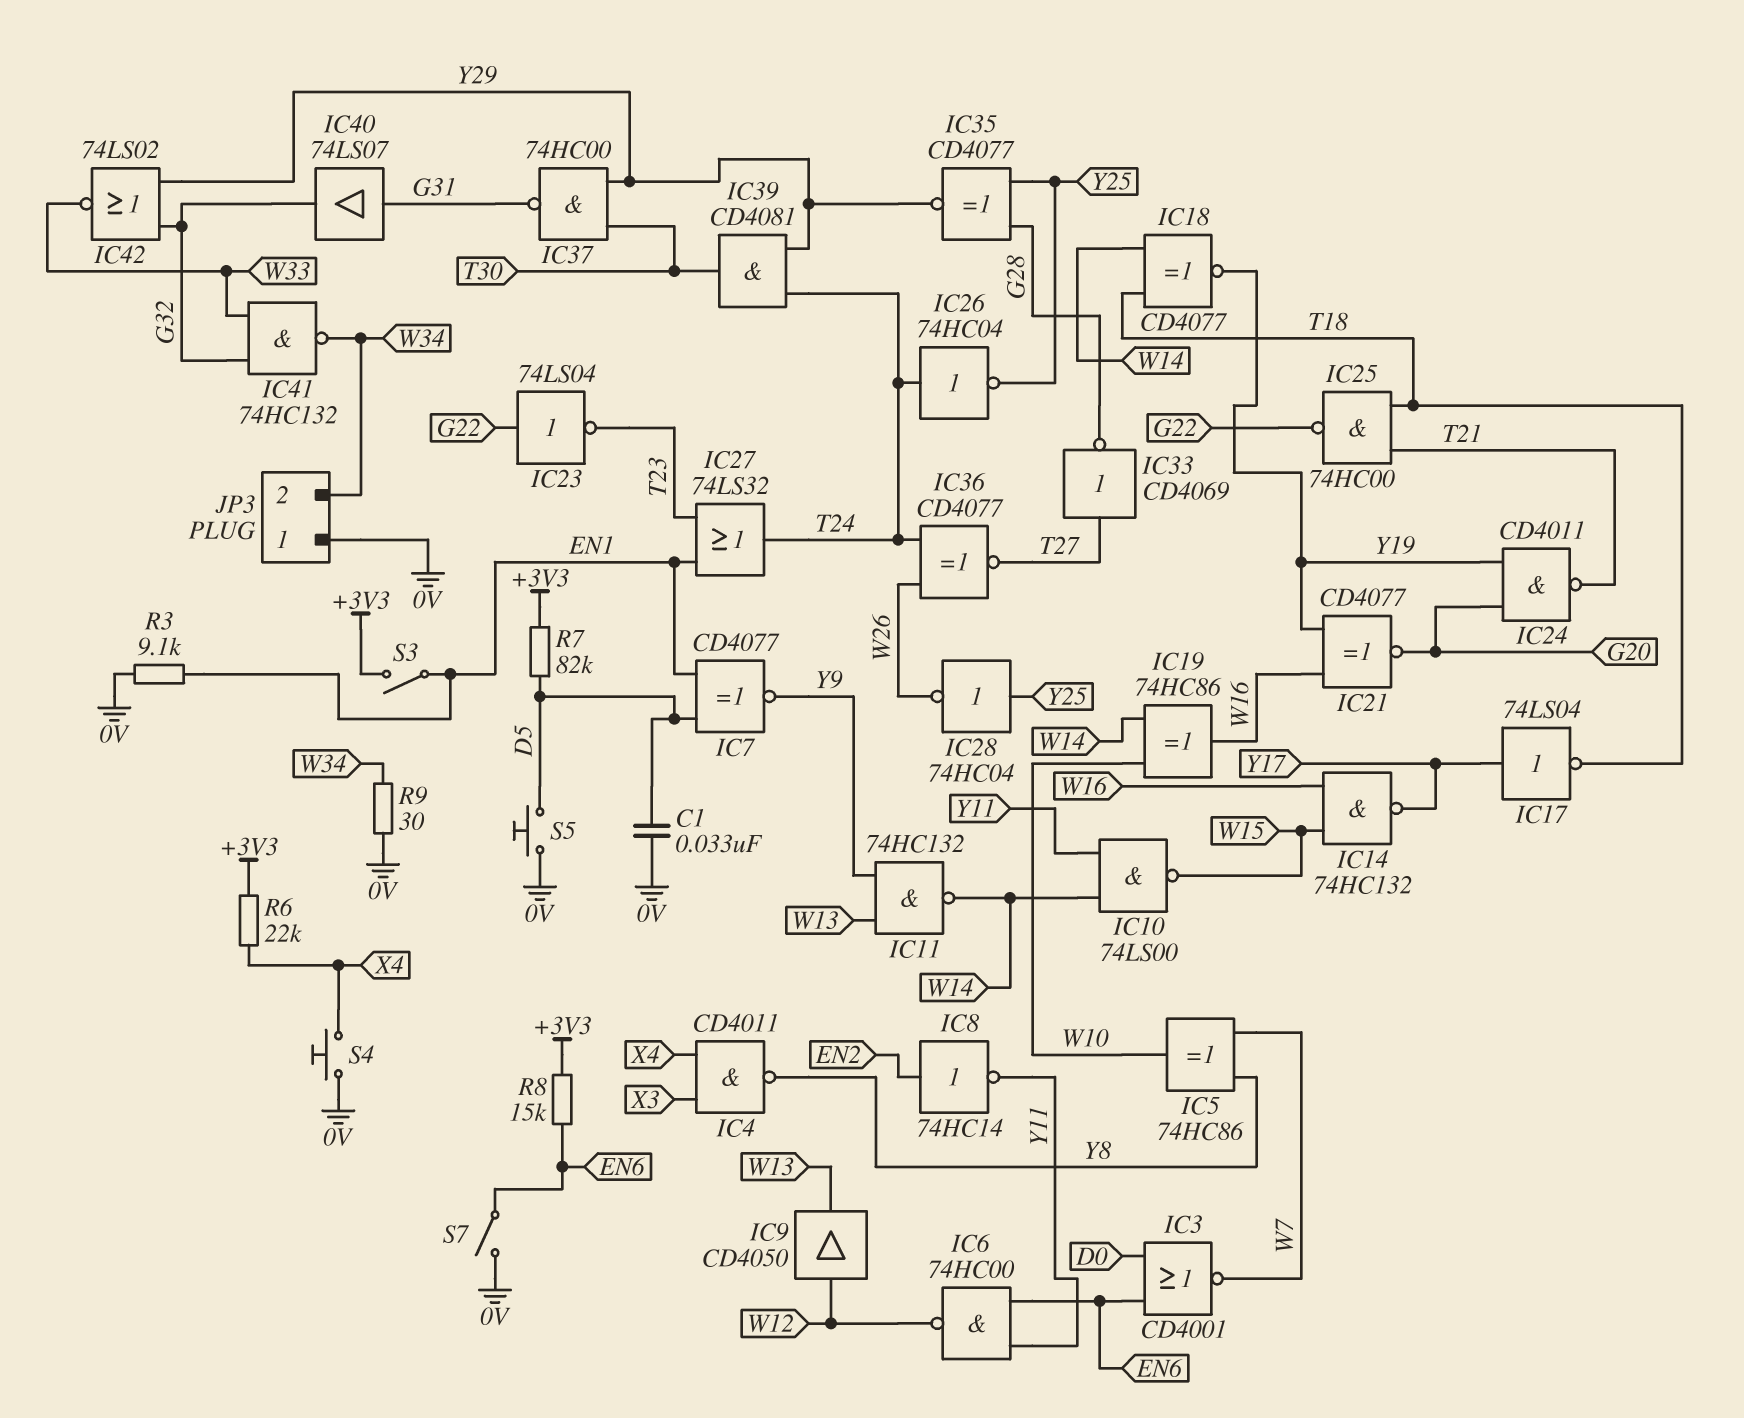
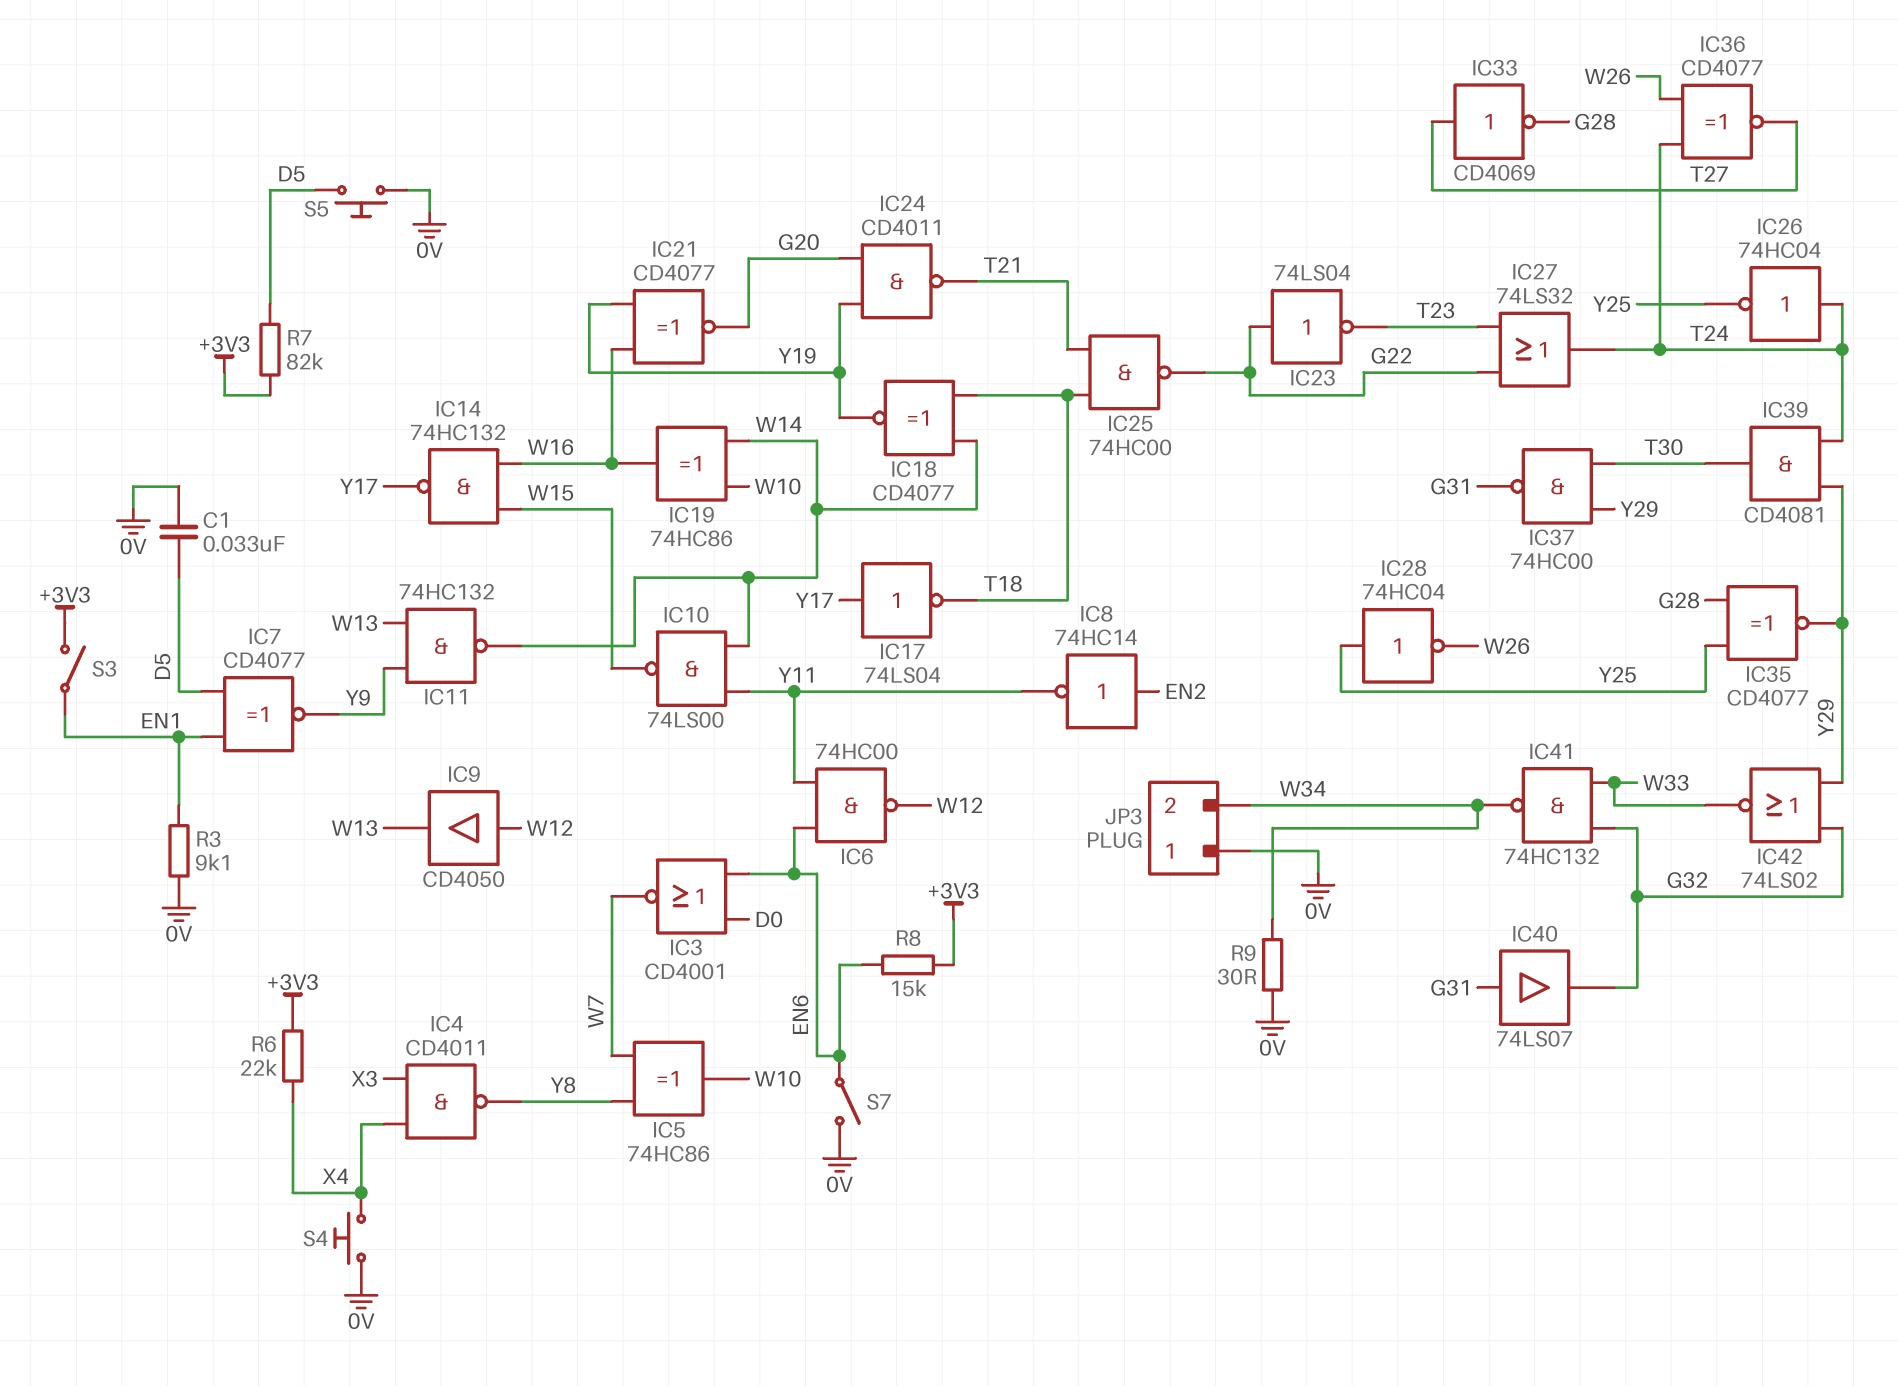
IC27: OR 74LS32 (in EN1, in T23, out T24) -> OR 74LS32 (in G22, in T23, out T24)

